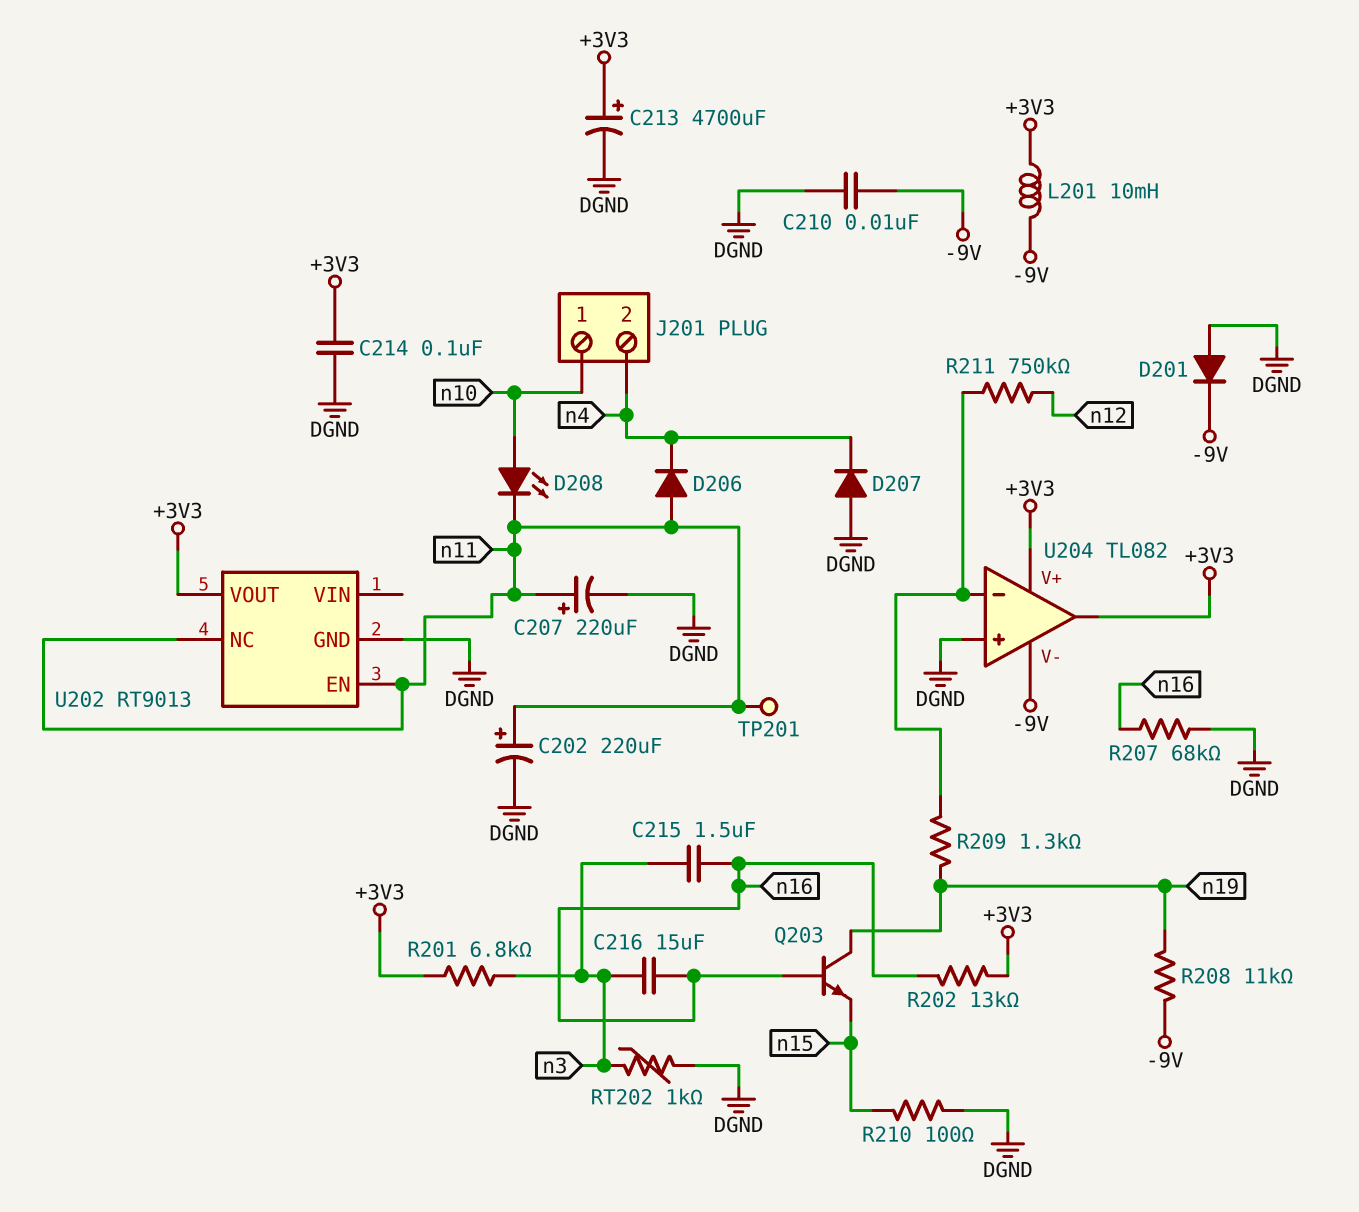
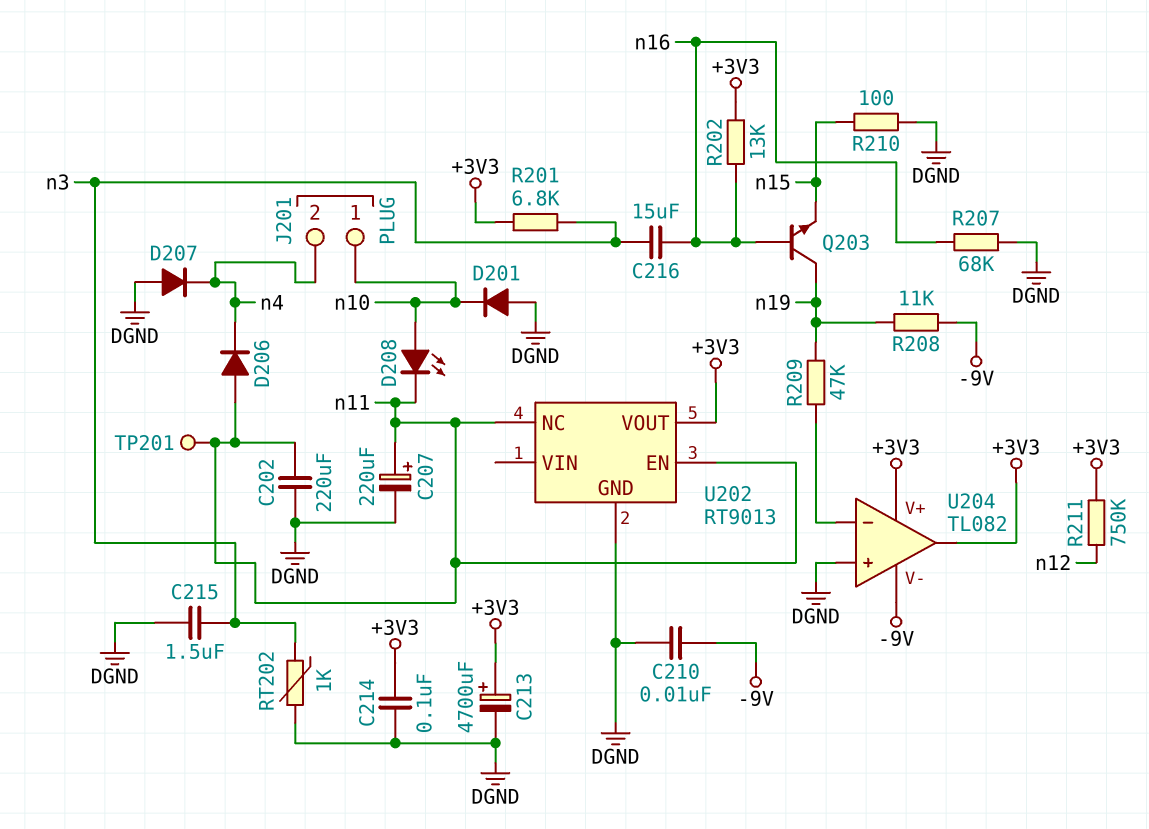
C202: 220uF (plus n11, minus DGND) -> 220uF (DGND, n11)
C215: 1.5uF (n3, n16) -> 1.5uF (DGND, n3)
D201: diode (A DGND, K -9V) -> diode (A DGND, K n10)
L201: 10mH (+3V3, -9V) -> none
R209: 1.3k (U204/in-, n19) -> 47k (U204/in-, n19)
R211: 750k (U204/in-, n12) -> 750k (+3V3, n12)

